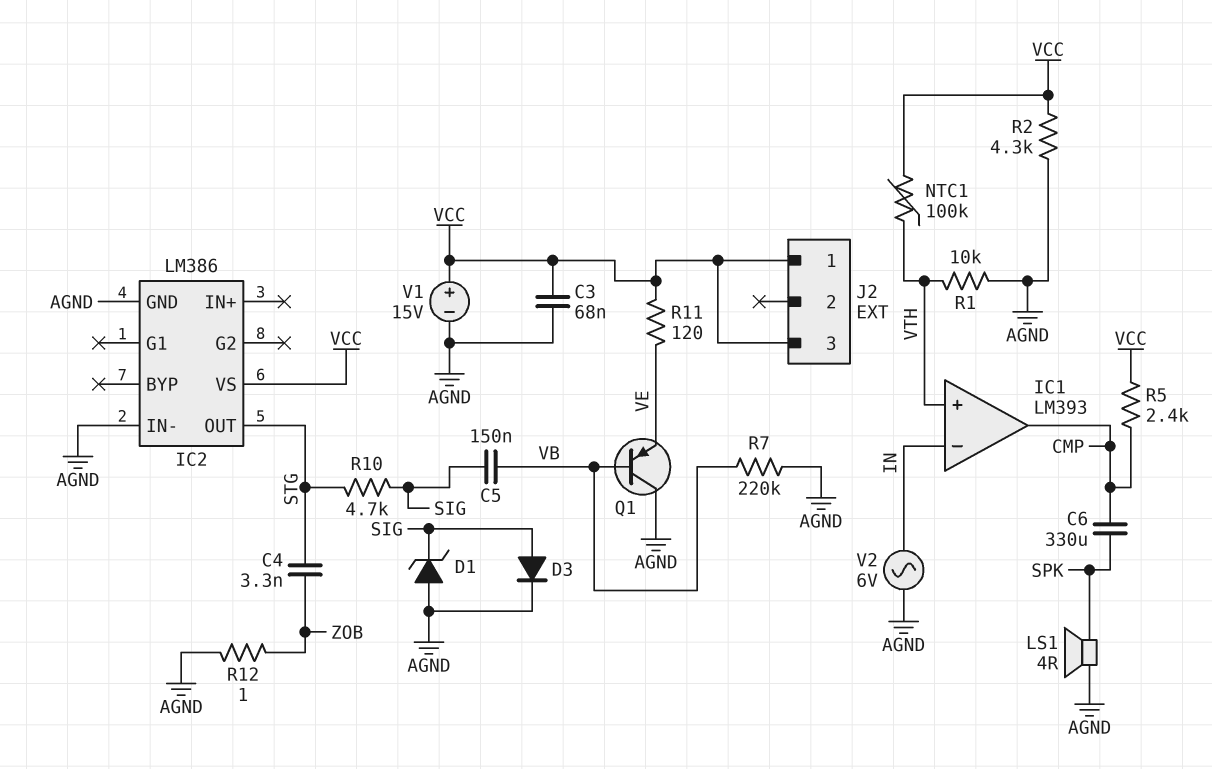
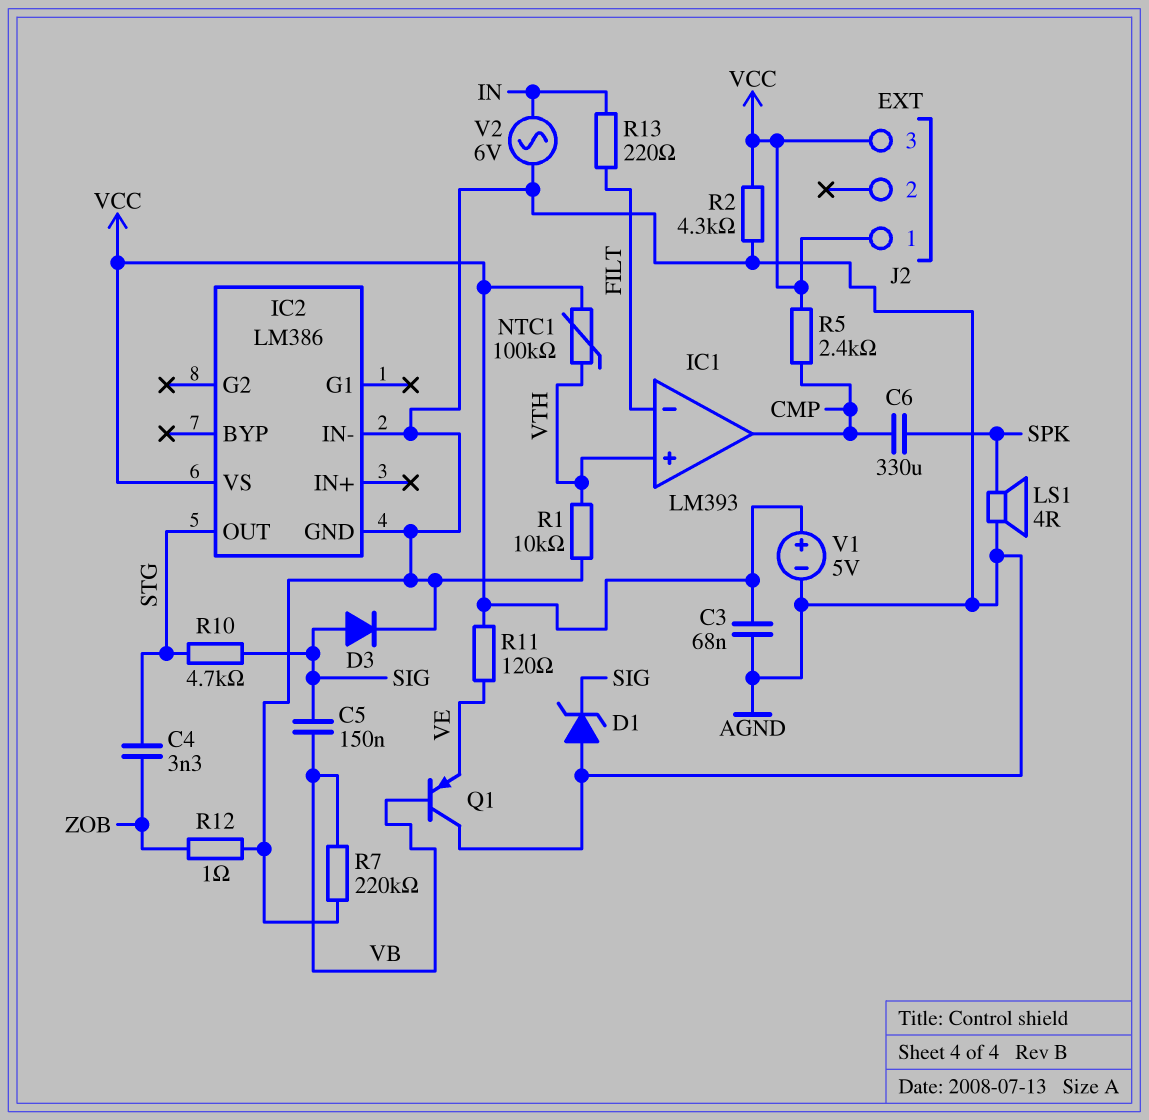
IC1 pin in-: IN -> FILT
R13: none -> 220 (FILT, IN)
V1: 15V (plus VCC, minus AGND) -> 5V (plus VCC, minus AGND)

